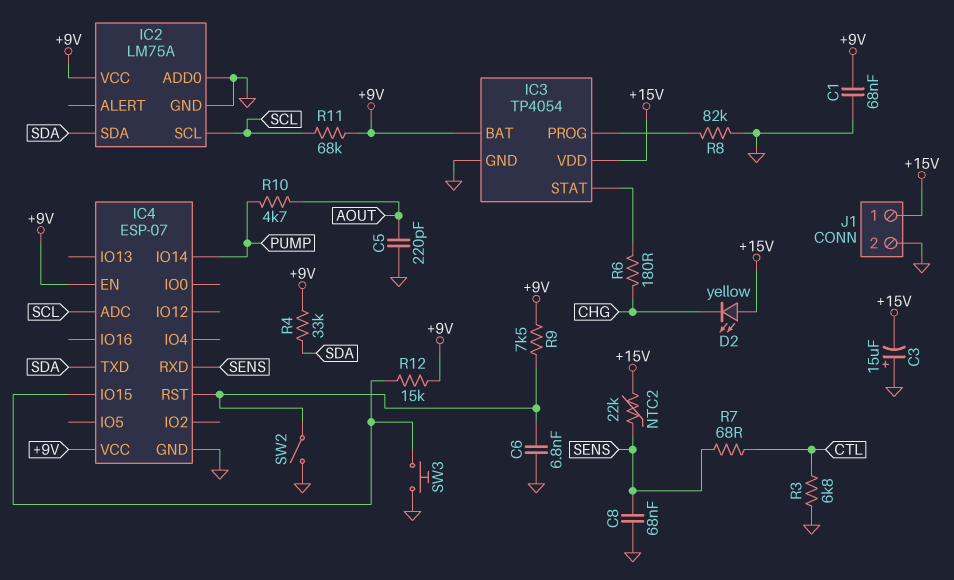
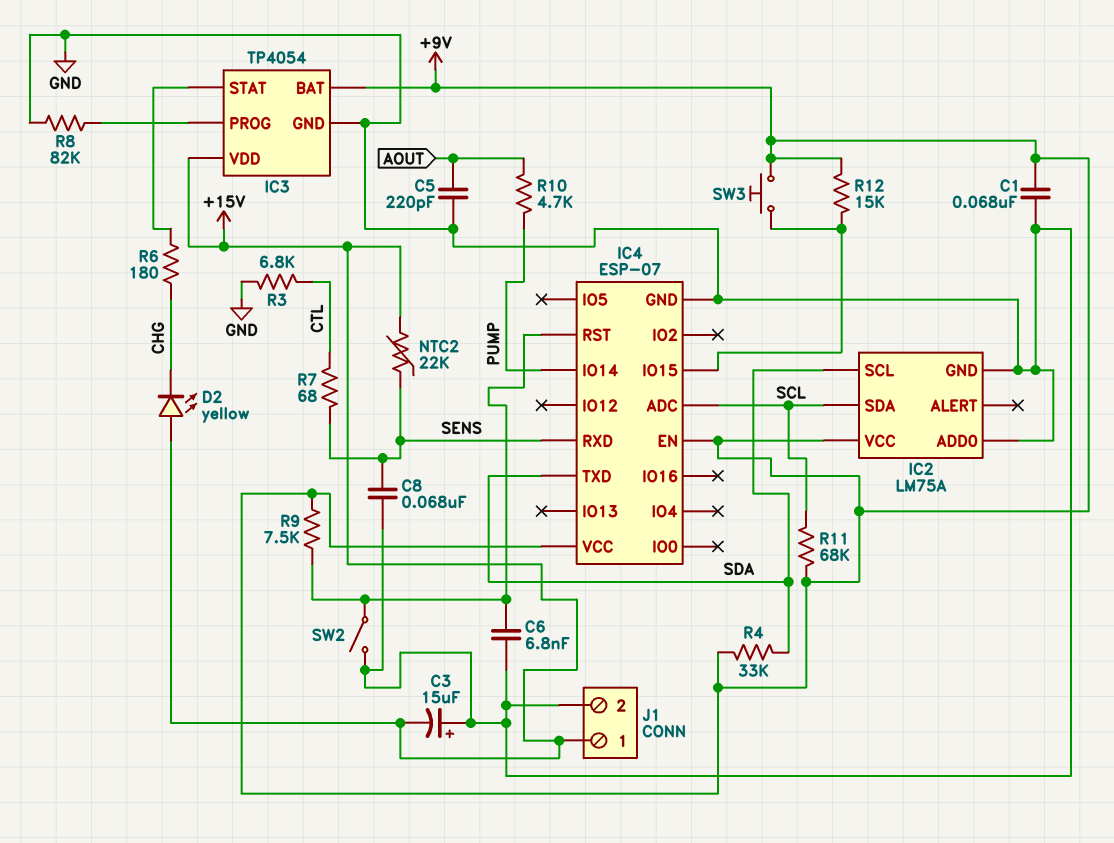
IC2 pin SCL: SCL -> SDA
IC2 pin SDA: SDA -> SCL
SW3: button (GND, IC4/IO15) -> button (+9V, IC4/IO15)

